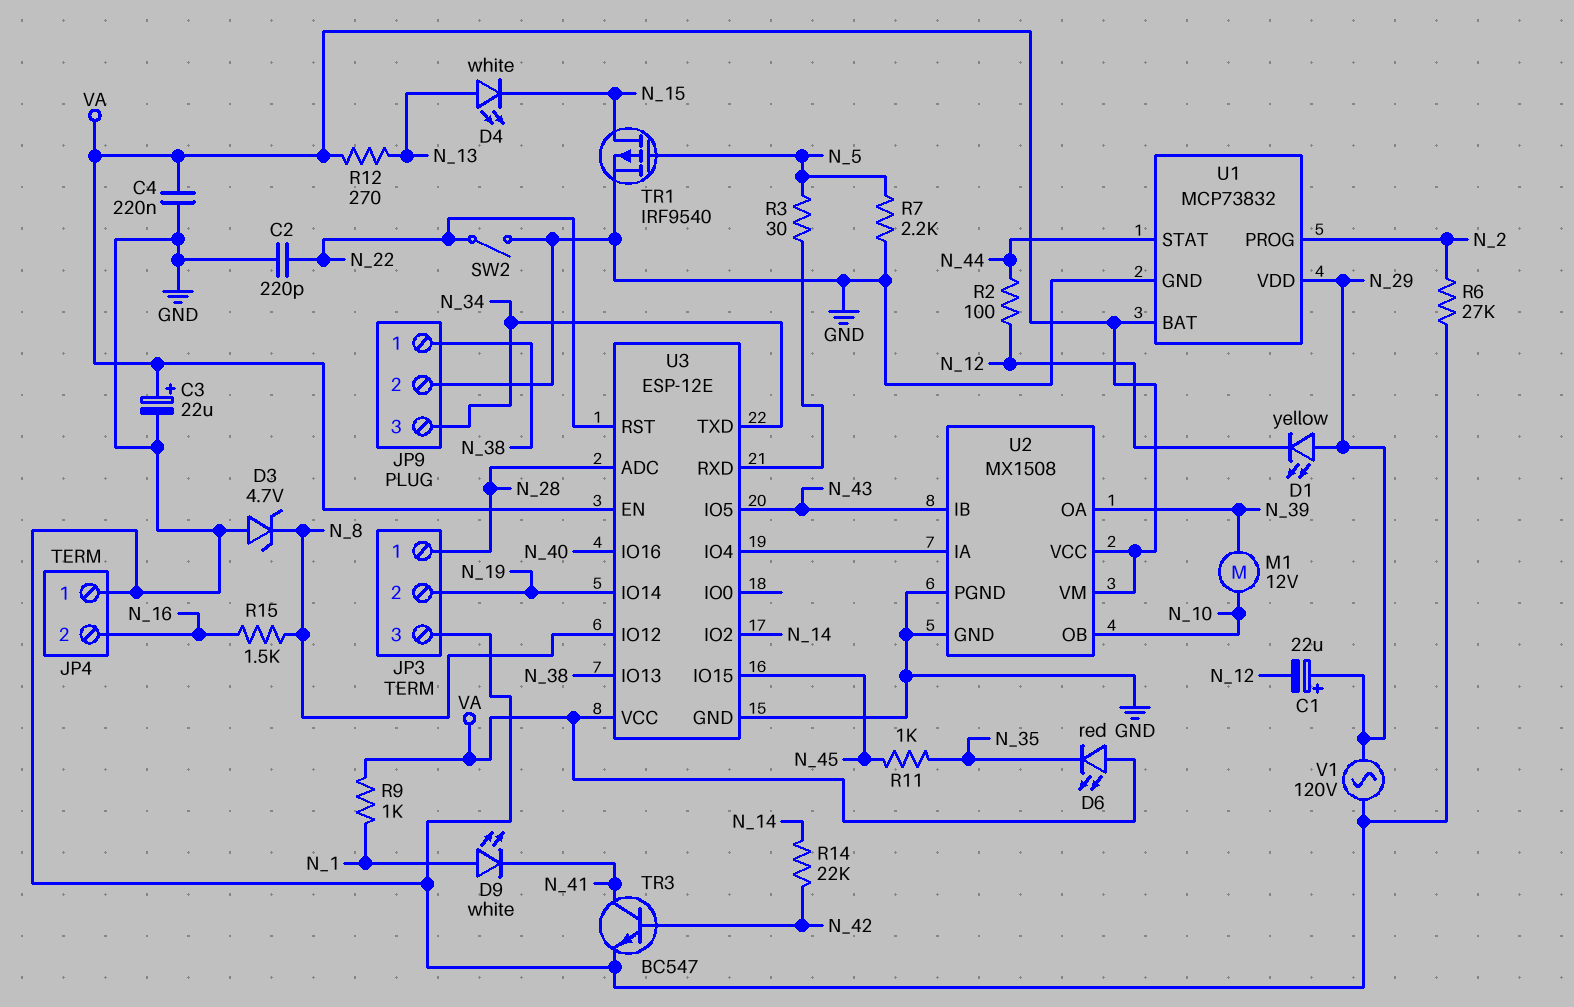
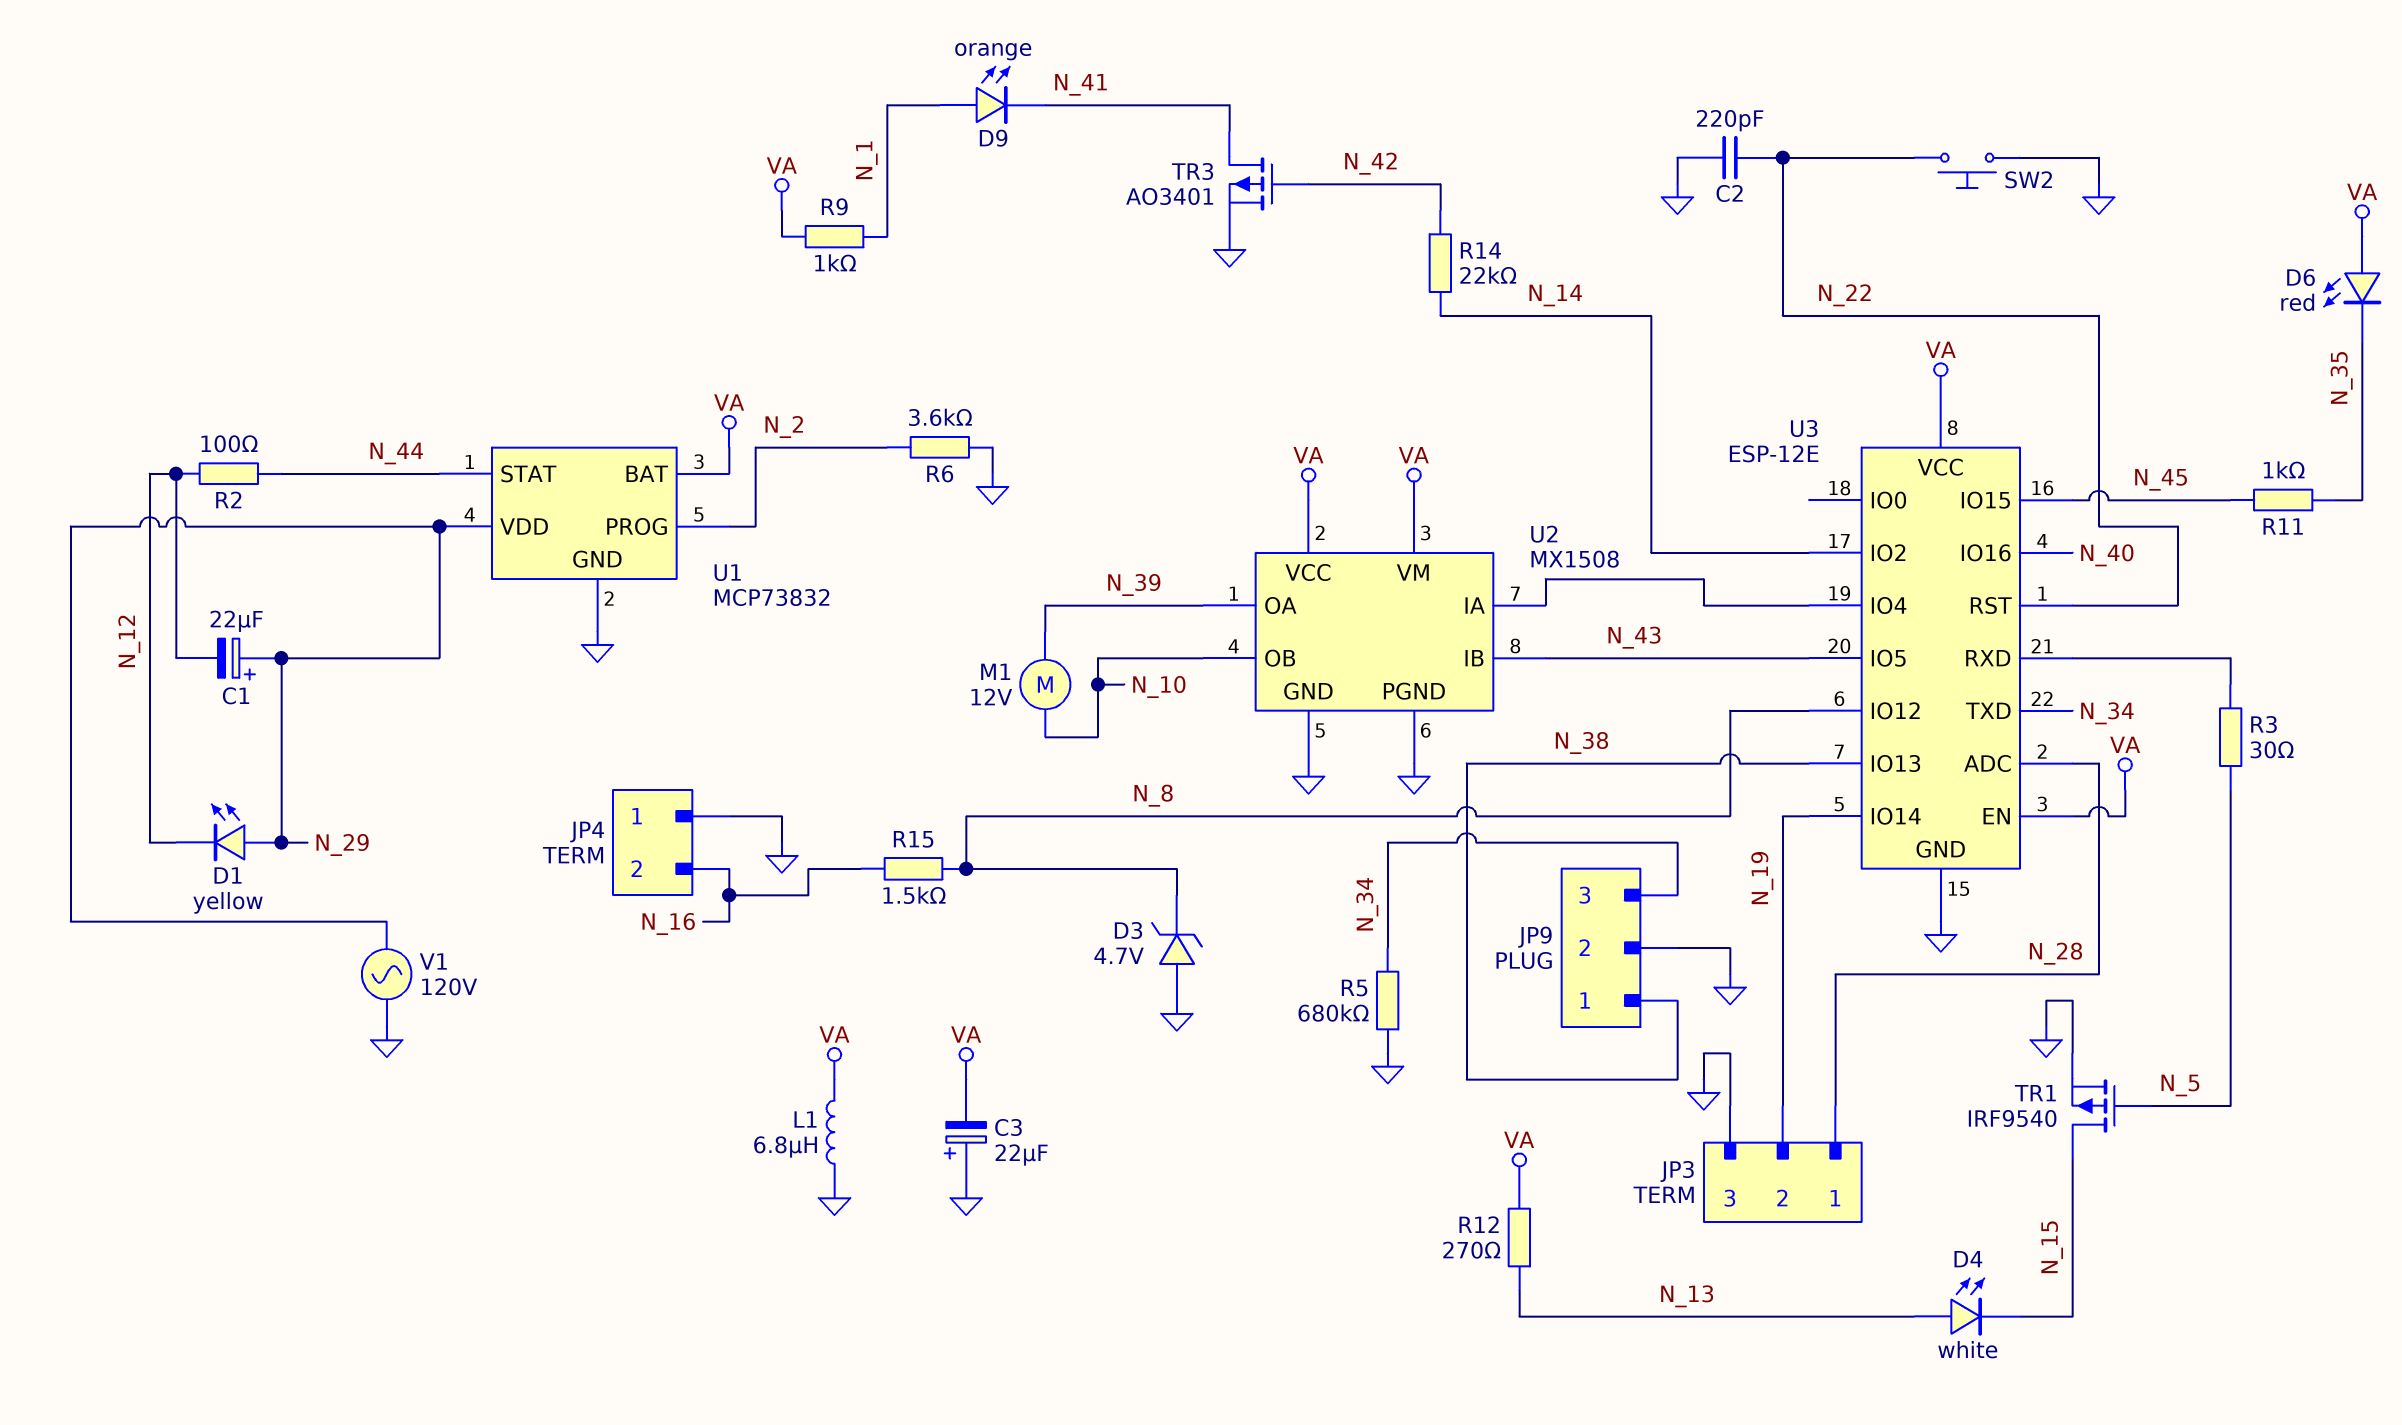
C3: 22uF (plus VA, minus GND) -> 22uF (plus GND, minus VA)
C4: 220nF (GND, VA) -> none
D9: LED white (A N_1, K N_41) -> LED orange (A N_1, K N_41)
L1: none -> 6.8uH (GND, VA)
R5: none -> 680k (GND, N_34)
R6: 27k (GND, N_2) -> 3.6k (GND, N_2)
R7: 2.2k (GND, N_5) -> none
SW2: switch (GND, N_22) -> button (GND, N_22)
TR3: NPN BC547 (B N_42, C N_41, E GND) -> PMOS AO3401 (G N_42, D N_41, S GND)

